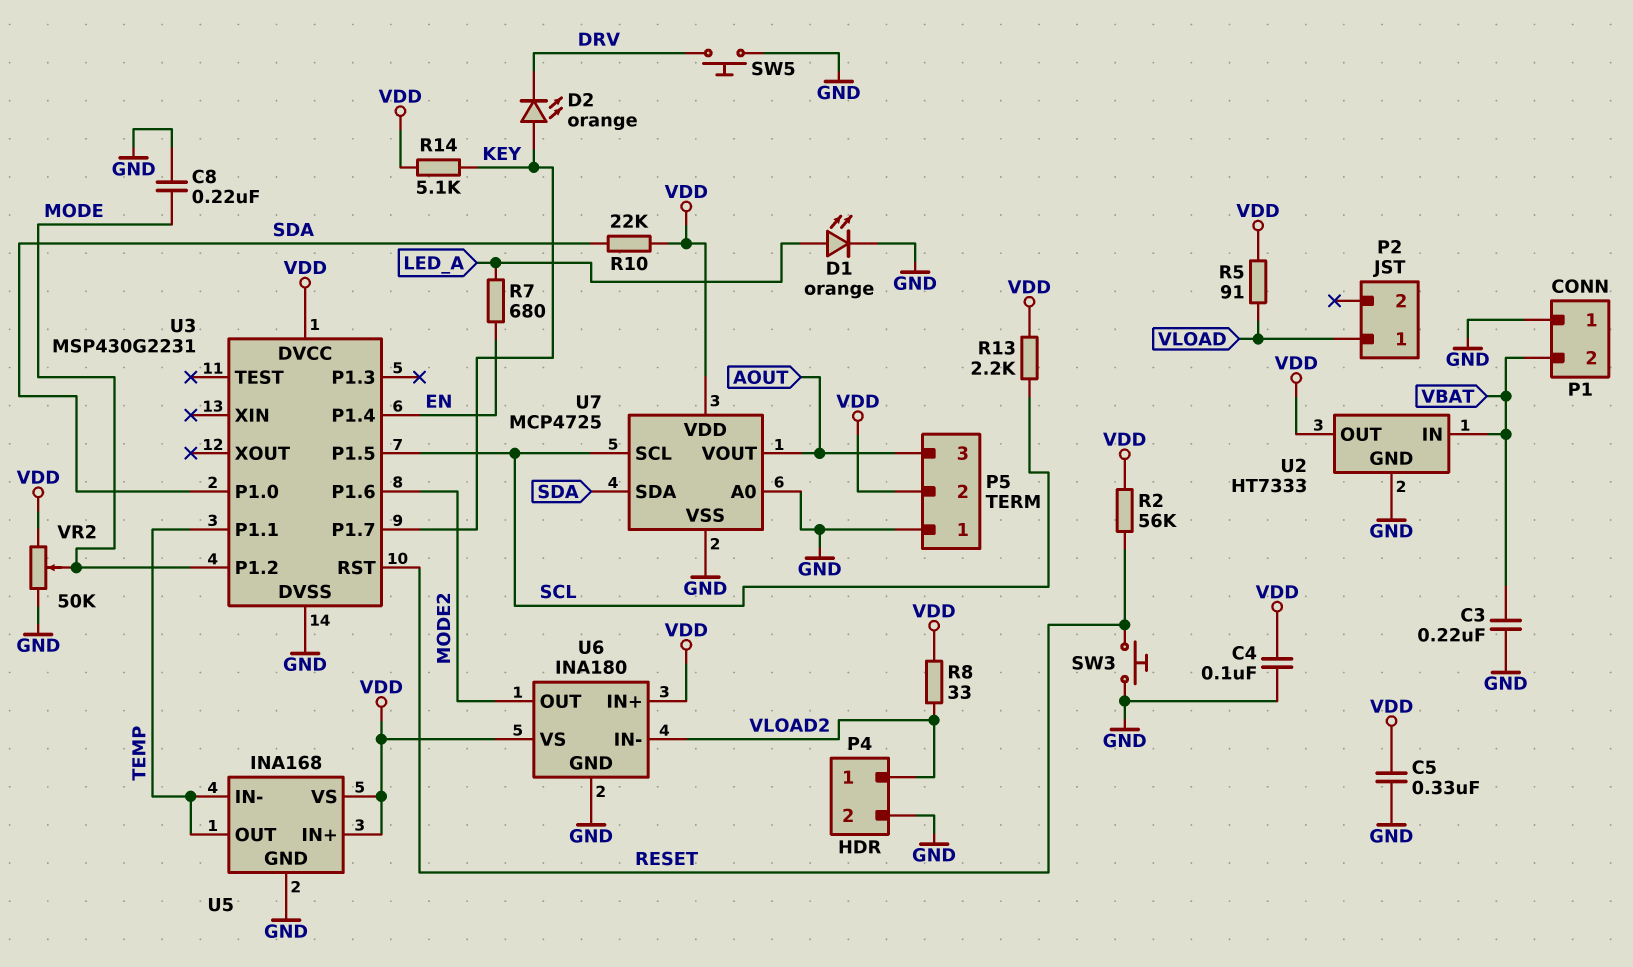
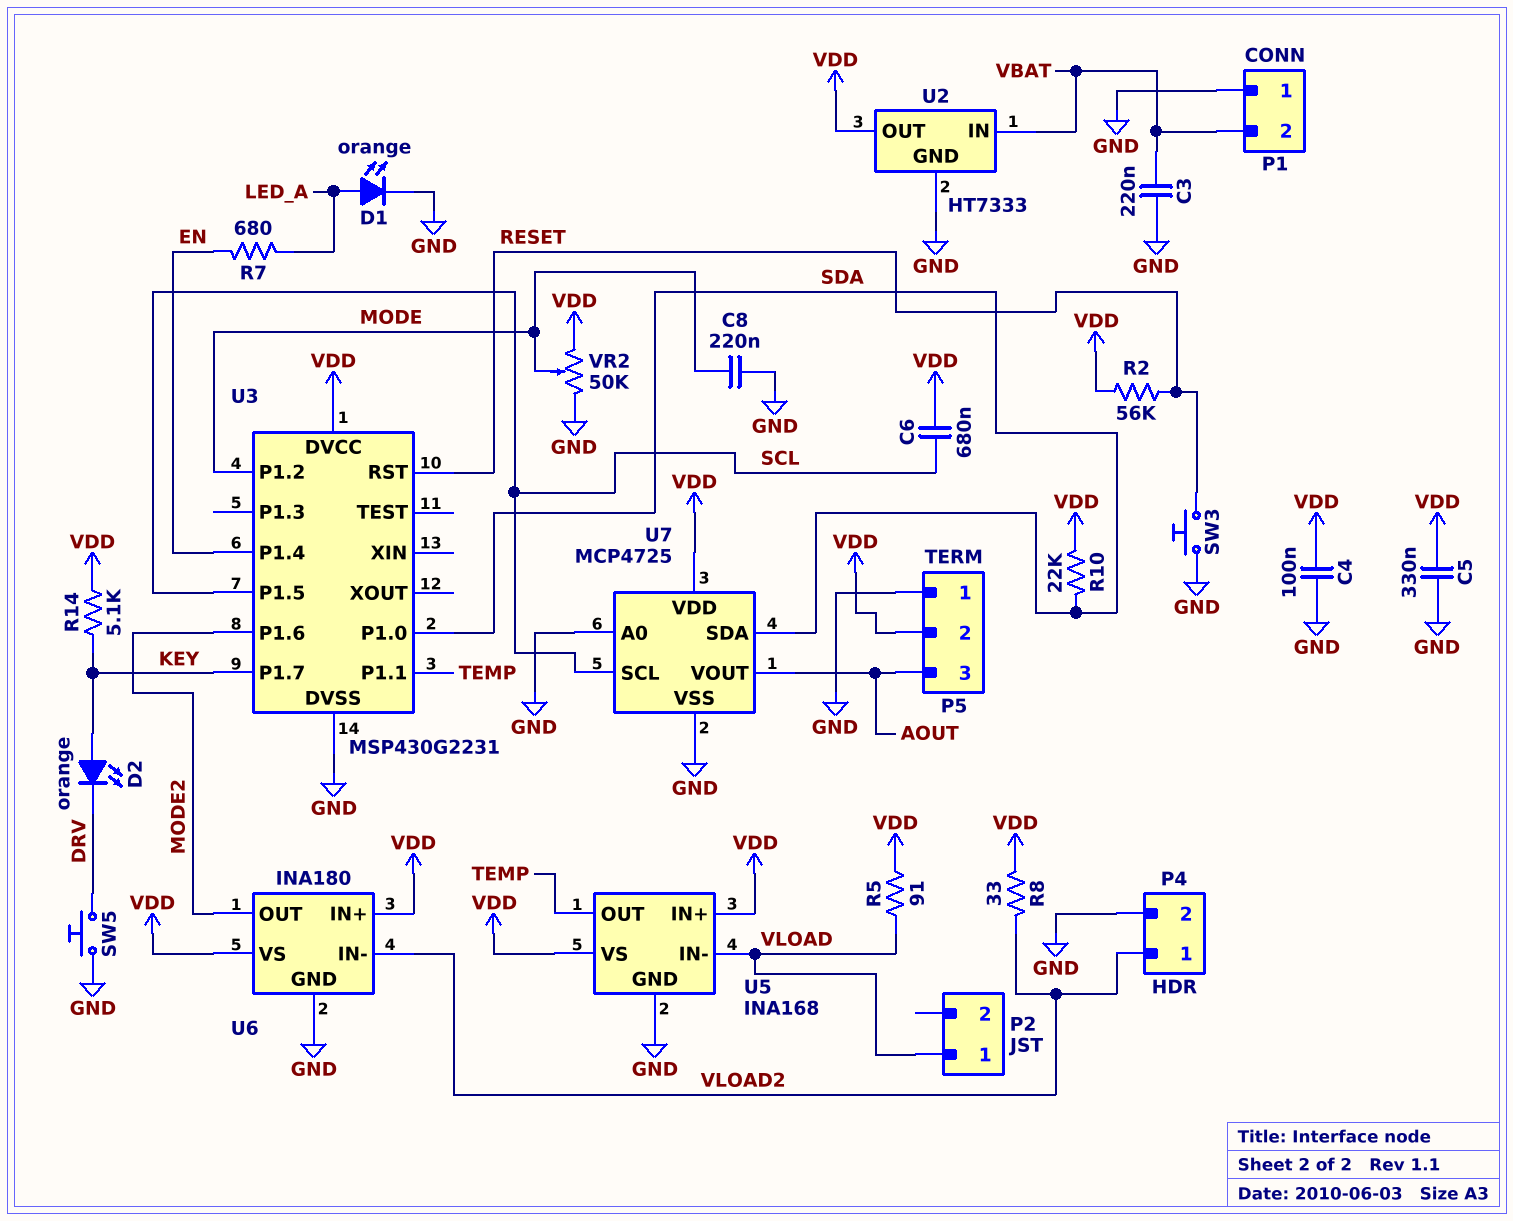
C6: none -> 680nF (SCL, VDD)
R13: 2.2k (SCL, VDD) -> none
U5 pin IN-: TEMP -> VLOAD

